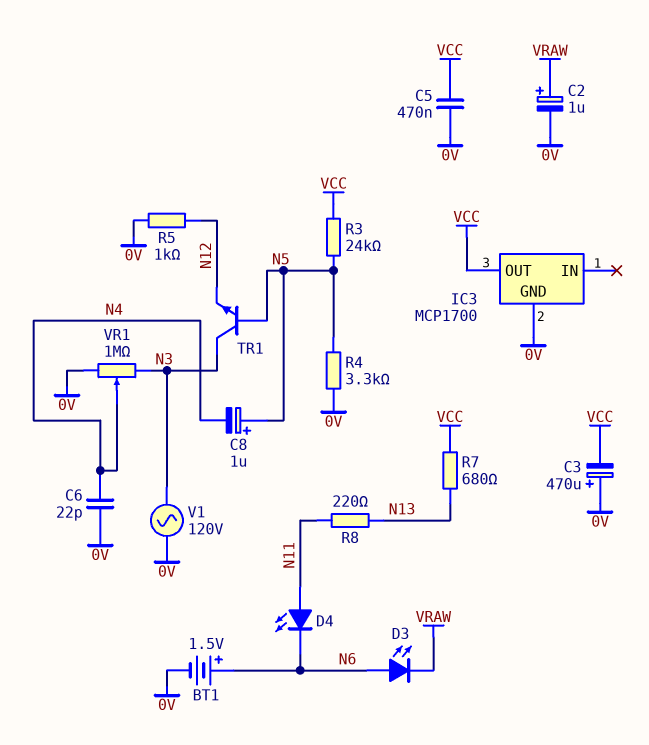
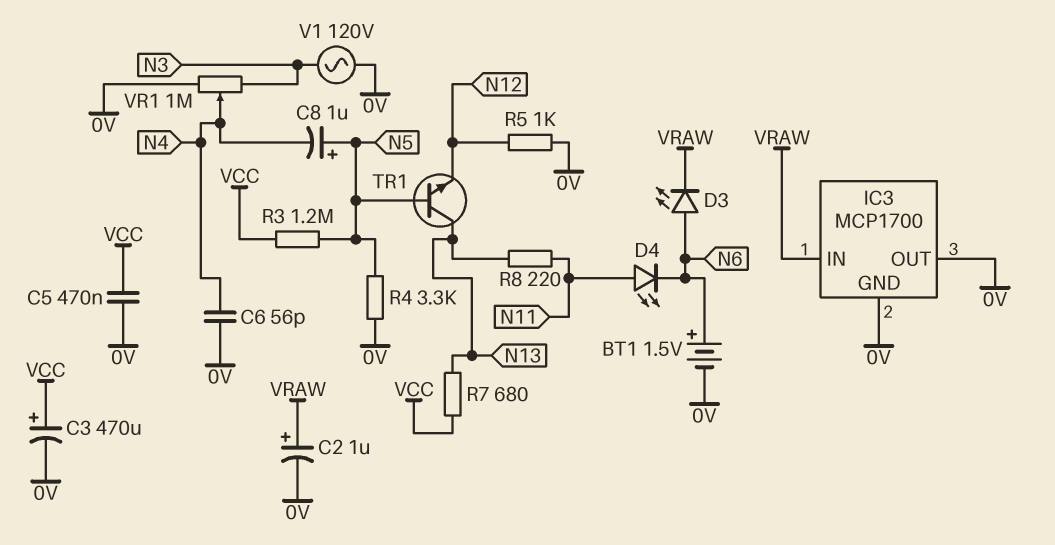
C3: 470uF (plus 0V, minus VCC) -> 470uF (plus VCC, minus 0V)
C6: 22pF (0V, N4) -> 56pF (0V, N4)
IC3 pin IN: none -> VRAW
IC3 pin OUT: VCC -> 0V
R3: 24k (N5, VCC) -> 1.2M (N5, VCC)
TR1: NPN (B N5, C N3, E N12) -> NPN (B N5, C N13, E N12)

